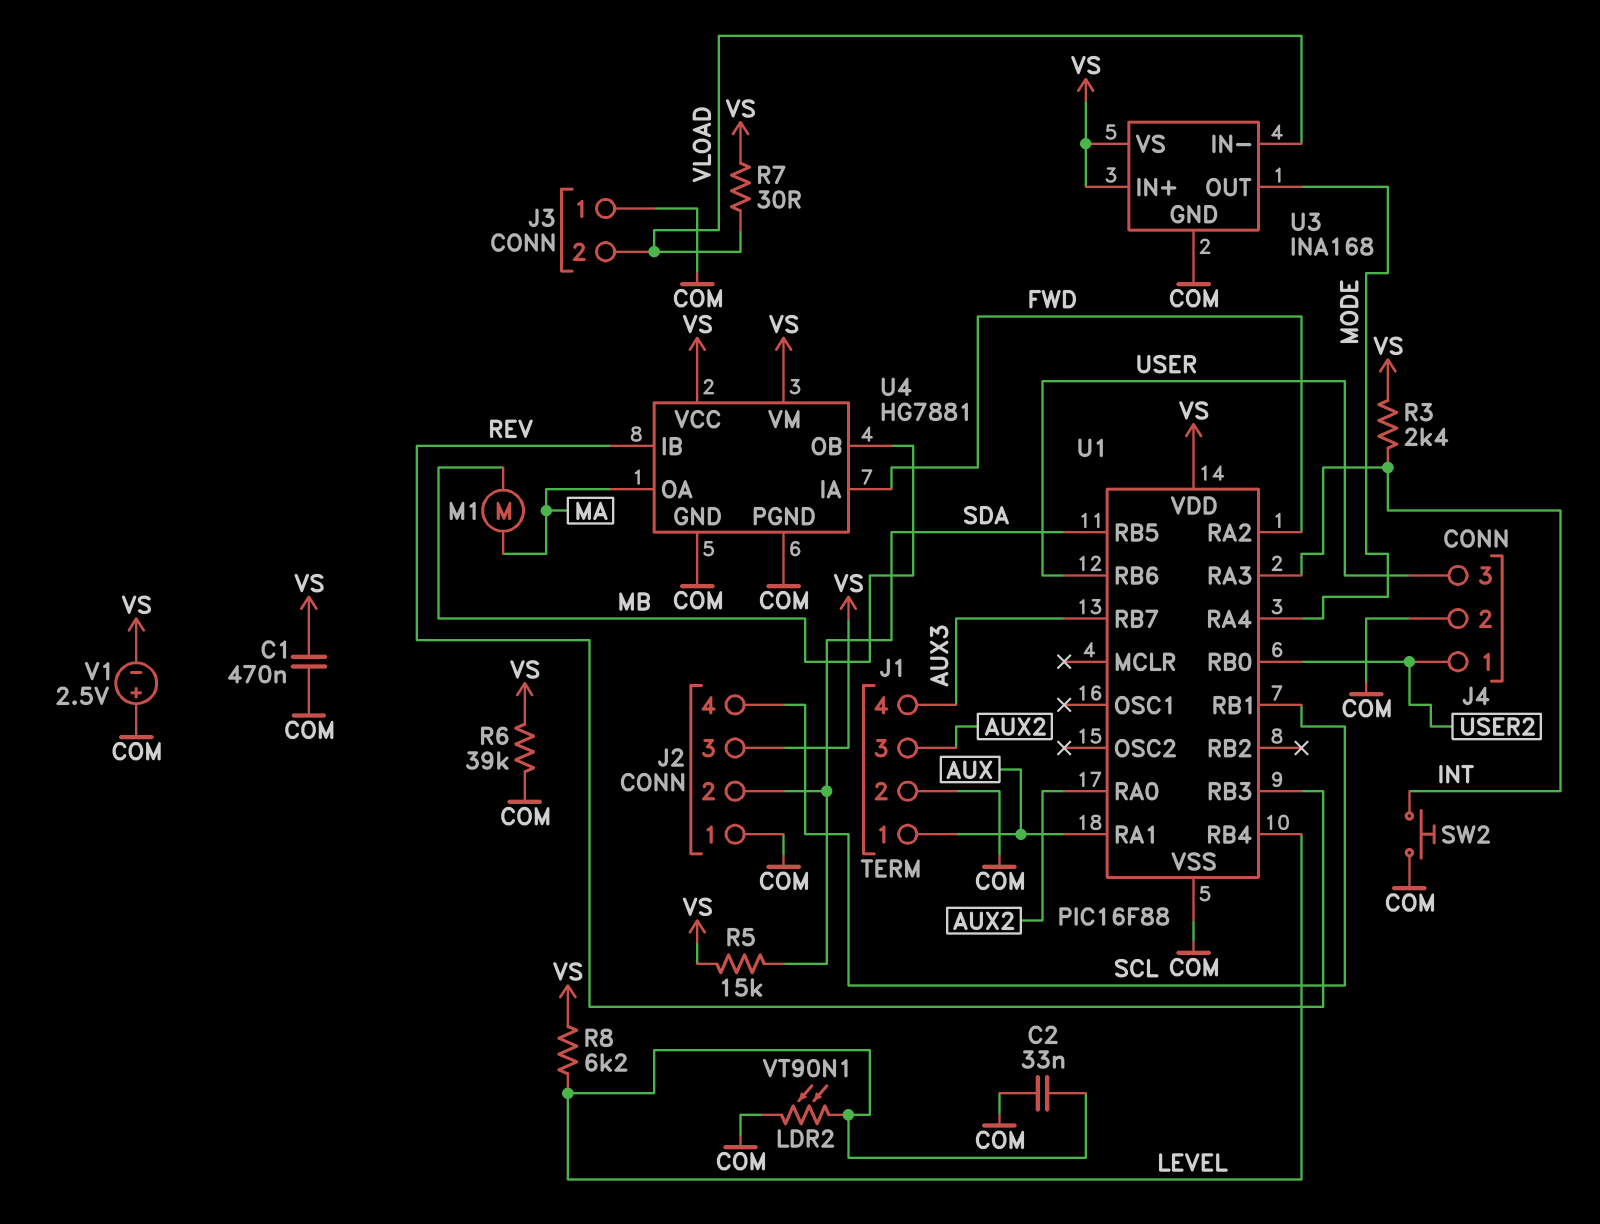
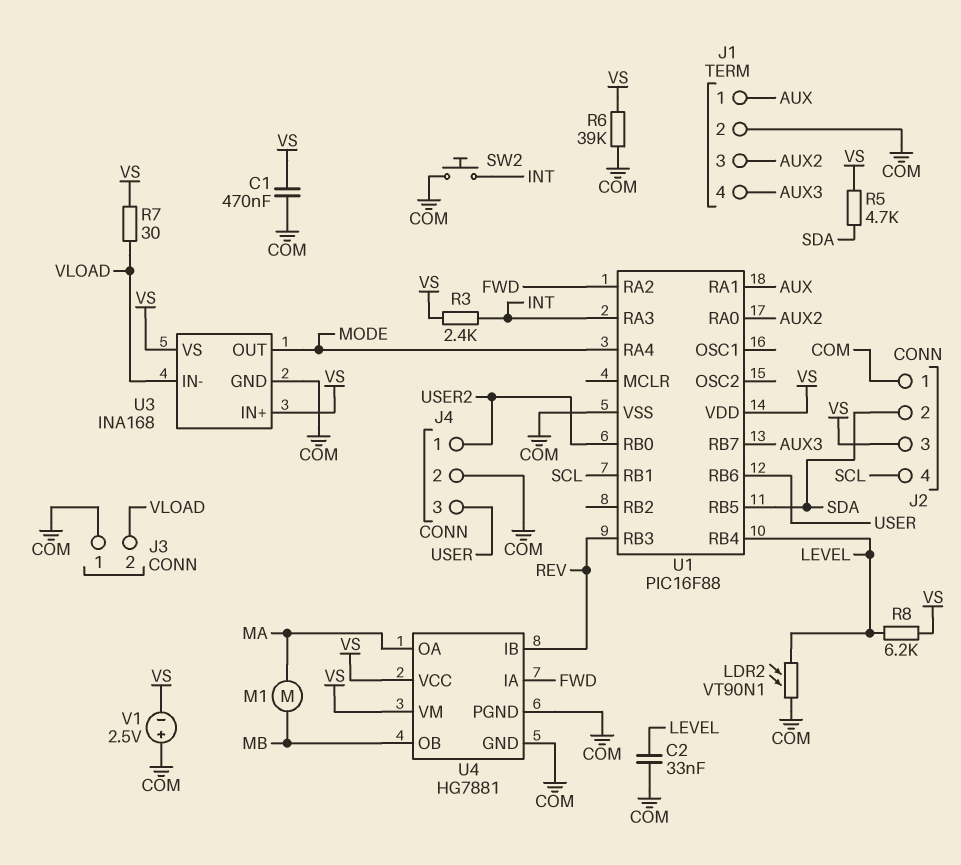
R5: 15k (SDA, VS) -> 4.7k (SDA, VS)

